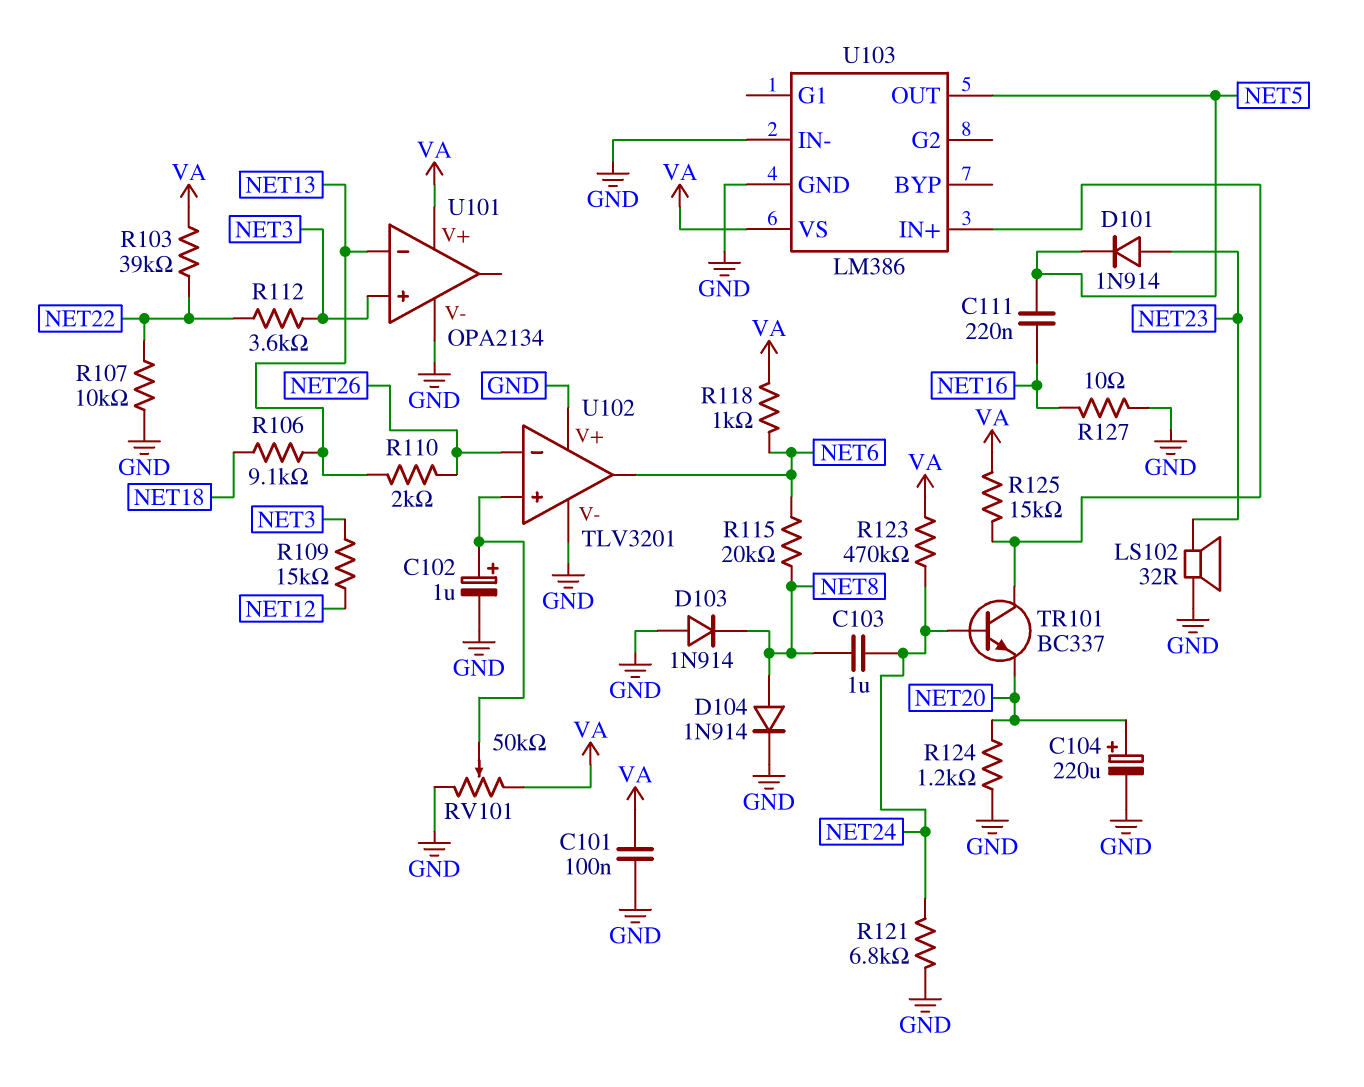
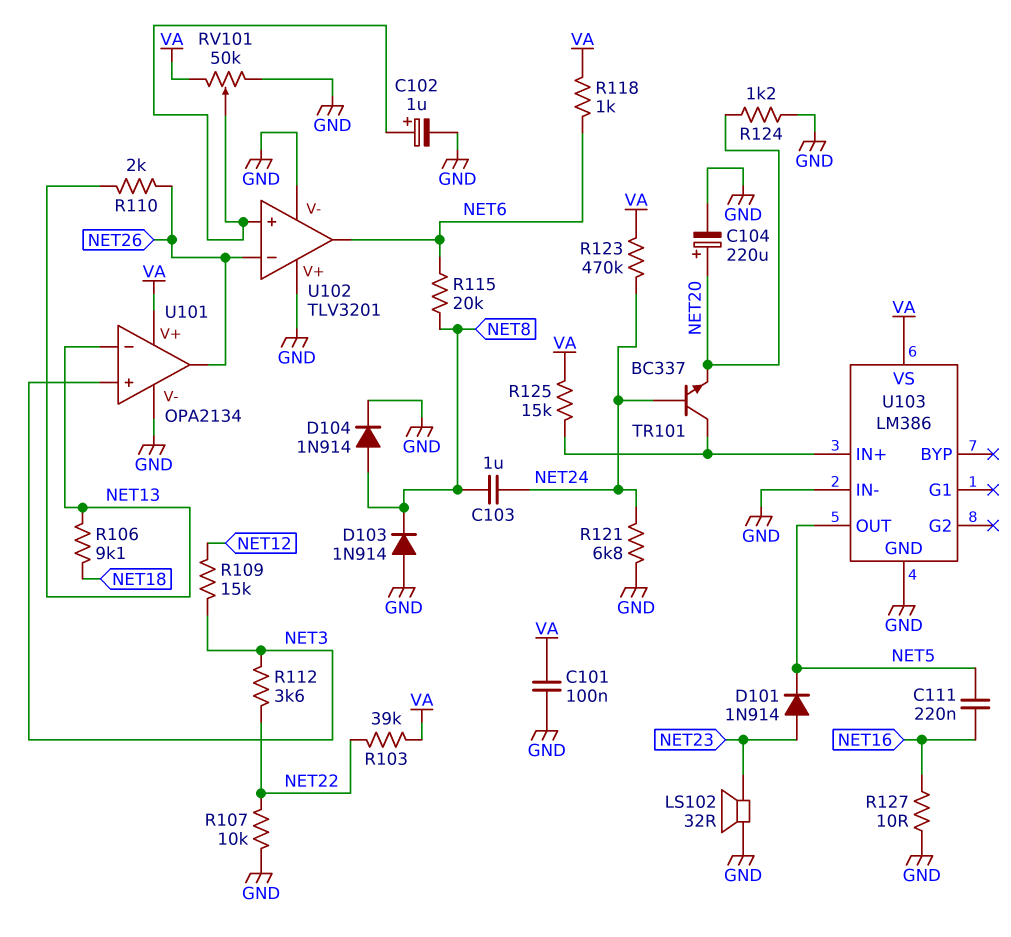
U101 pin out: none -> NET26

